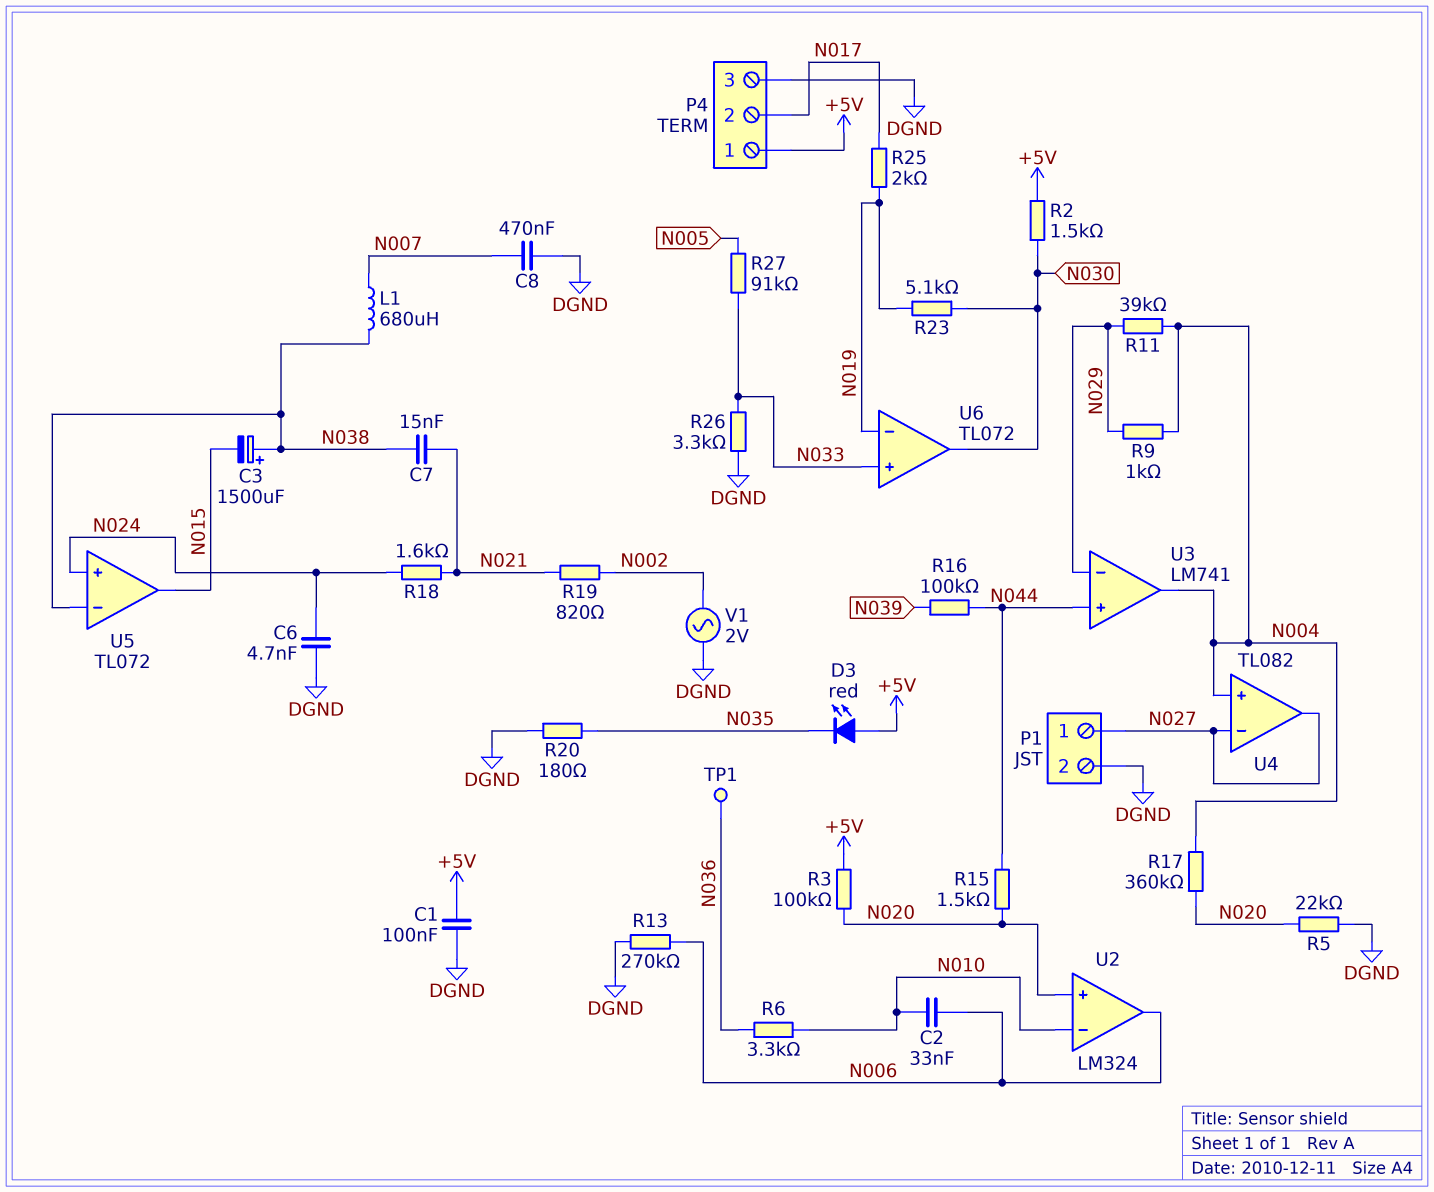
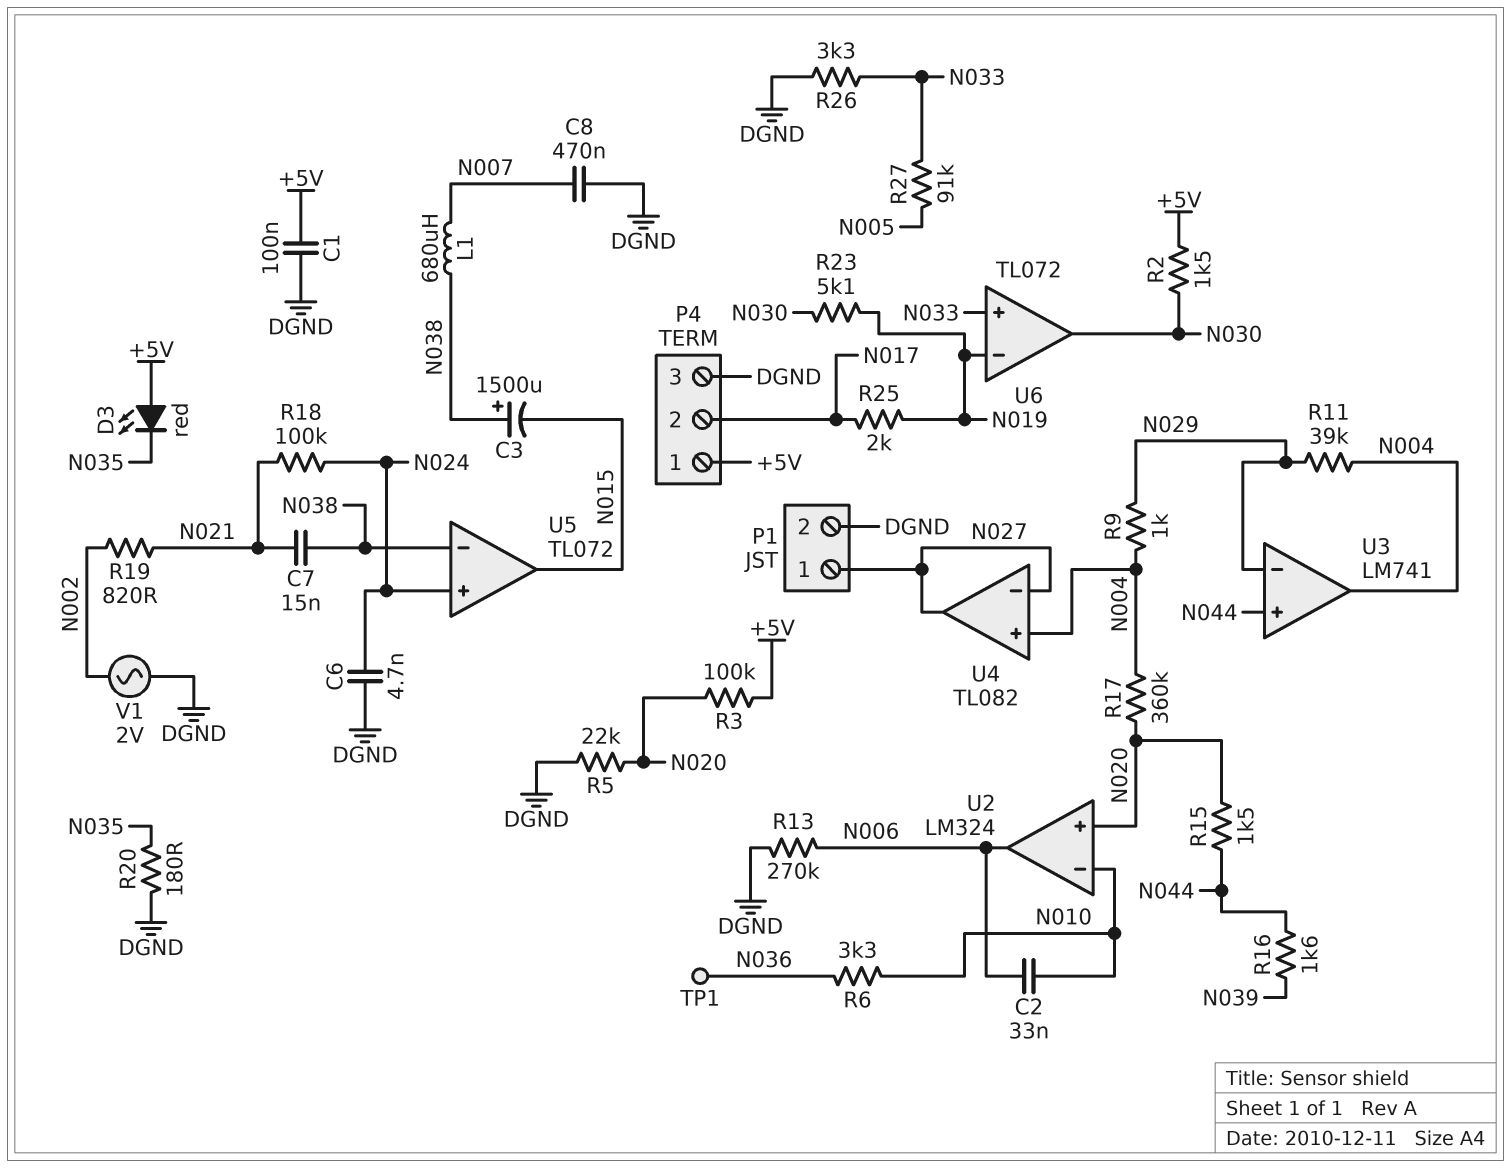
R16: 100k (N039, N044) -> 1.6k (N039, N044)
R18: 1.6k (N021, N024) -> 100k (N021, N024)

